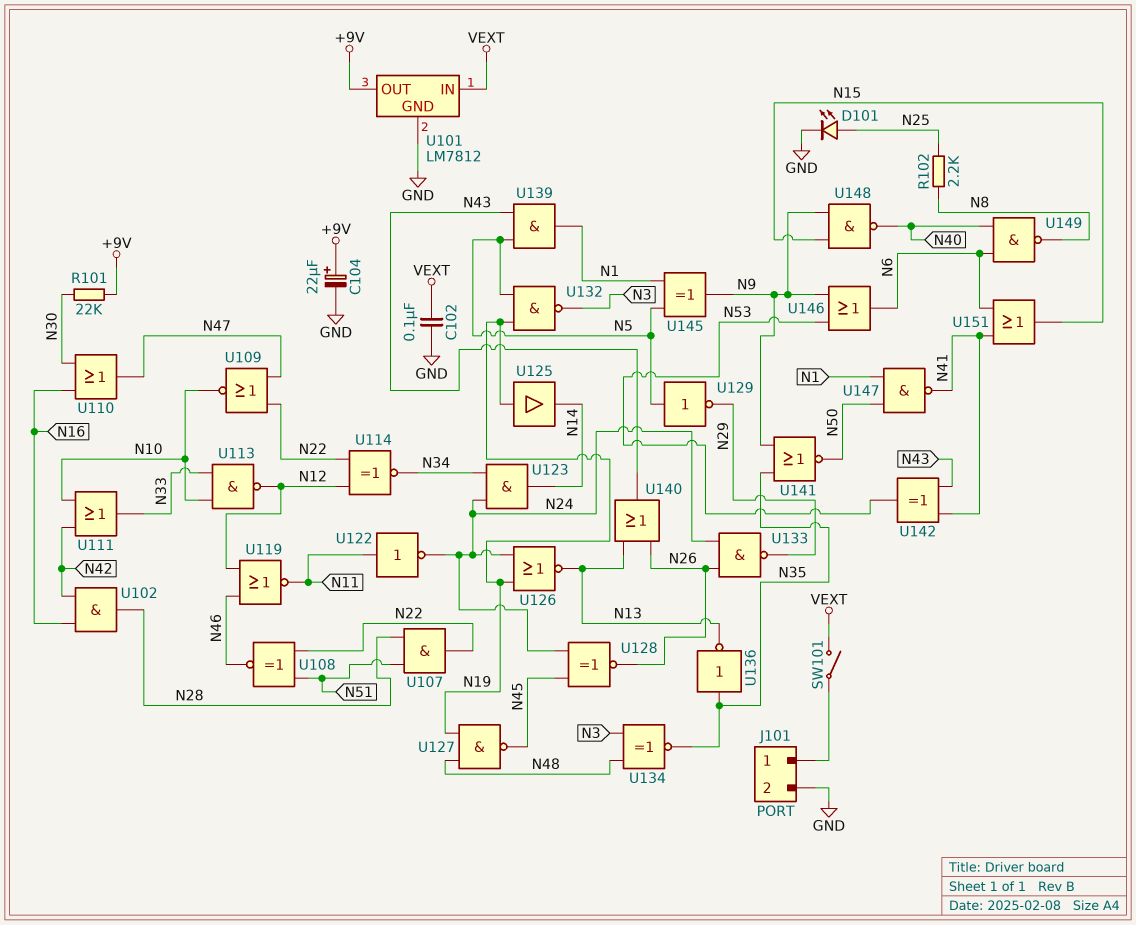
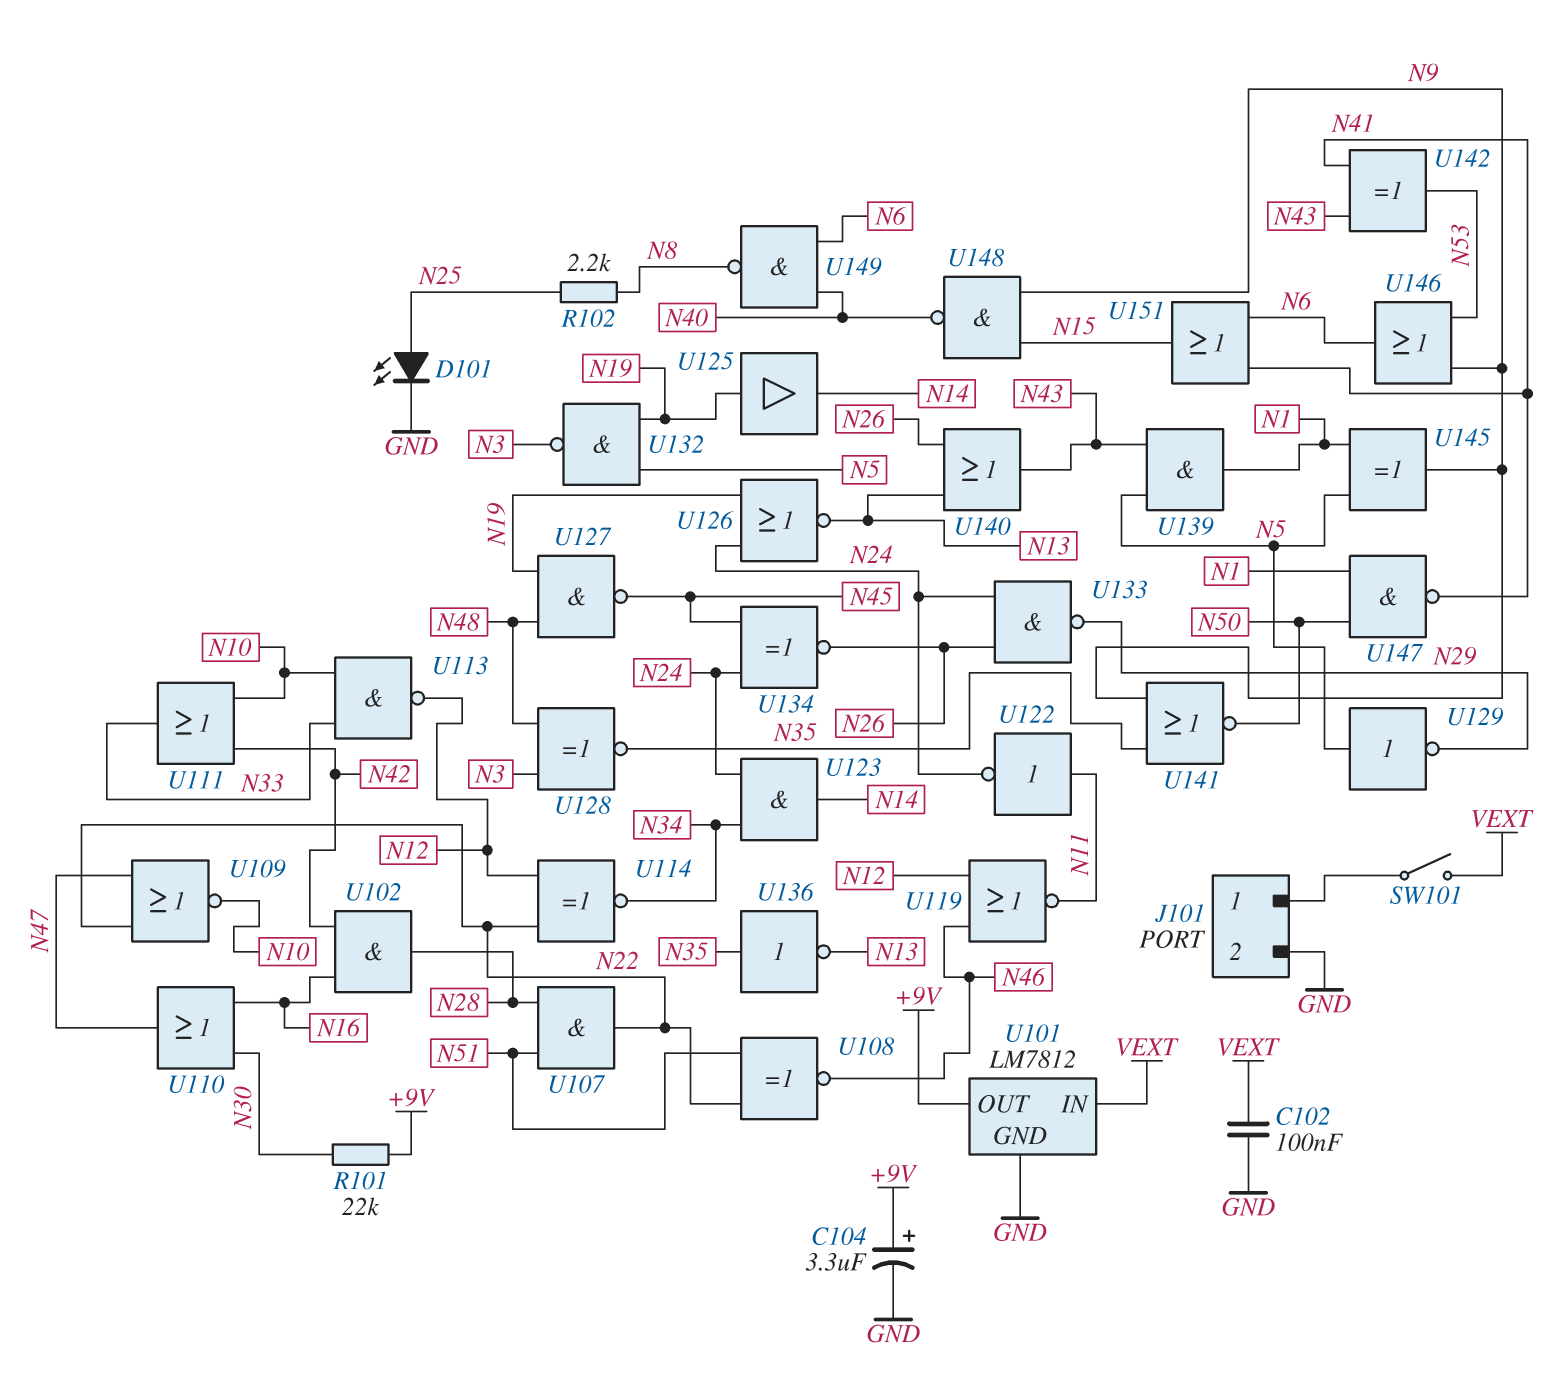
C104: 22uF (plus +9V, minus GND) -> 3.3uF (plus +9V, minus GND)
U128: XNOR (in N24, in N45, out N26) -> XNOR (in N3, in N48, out N35)
U134: XNOR (in N3, in N48, out N35) -> XNOR (in N24, in N45, out N26)

